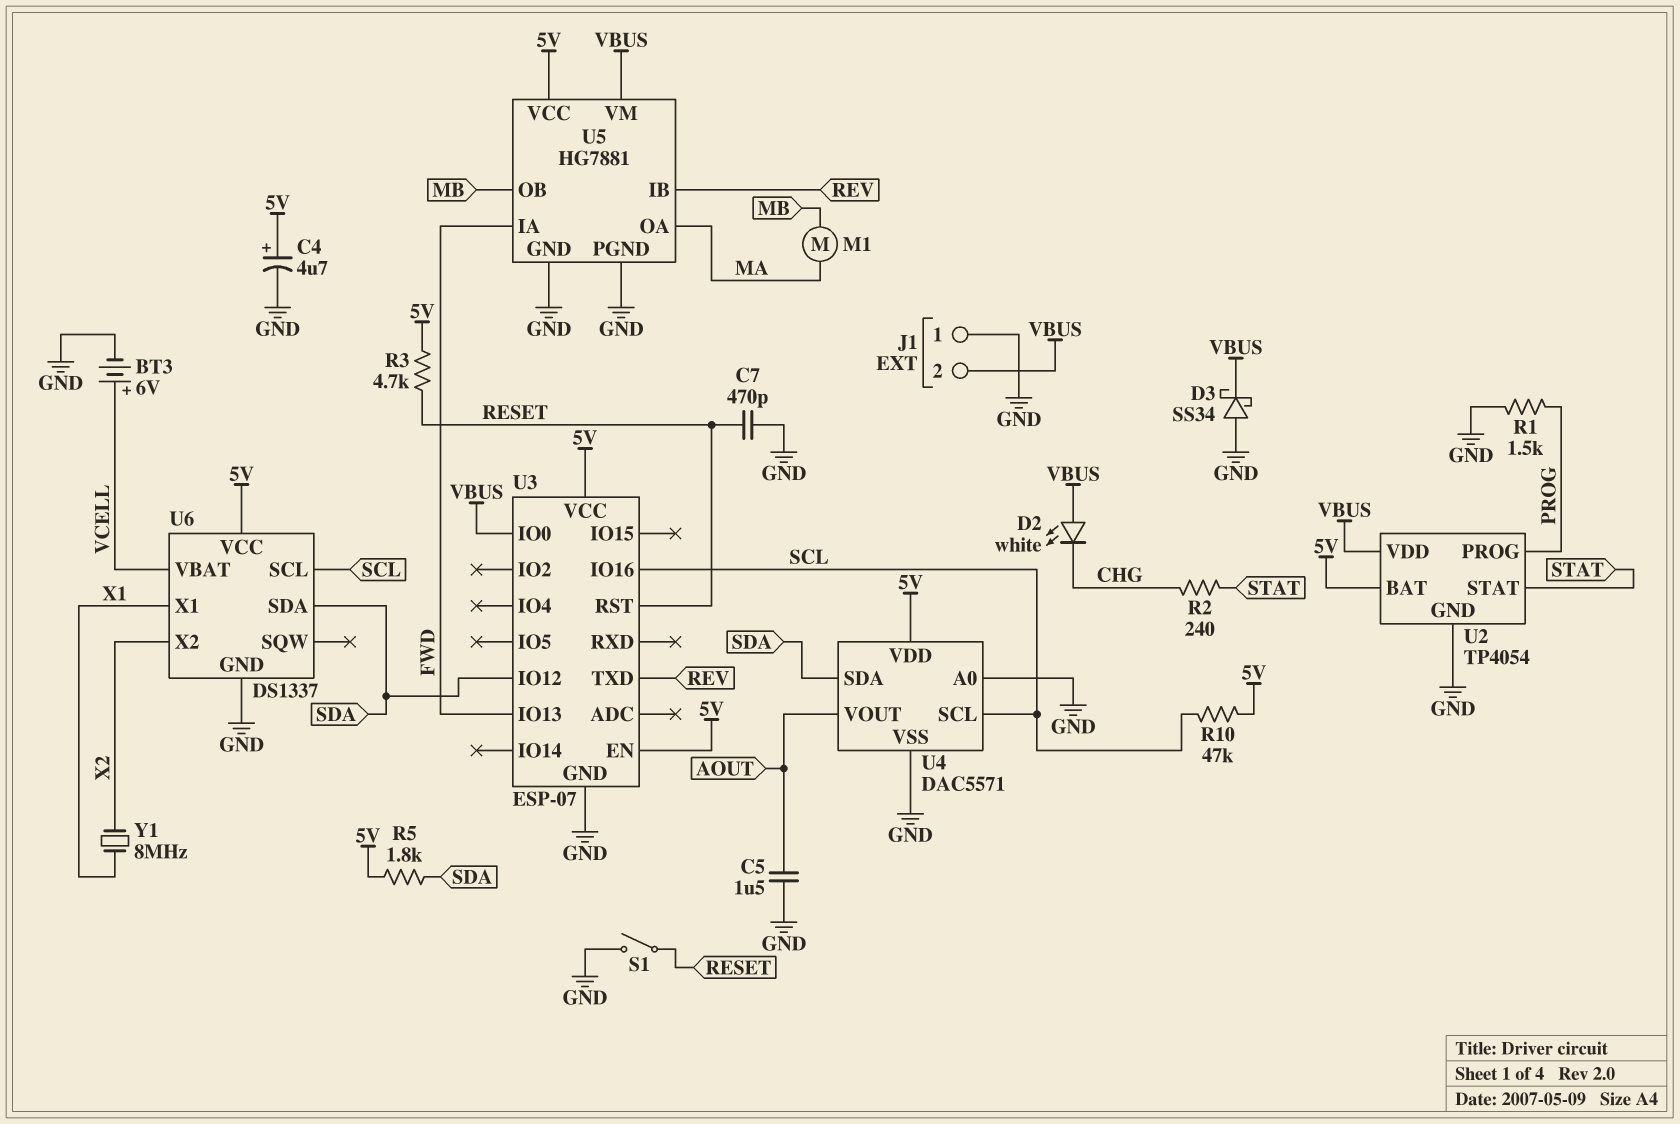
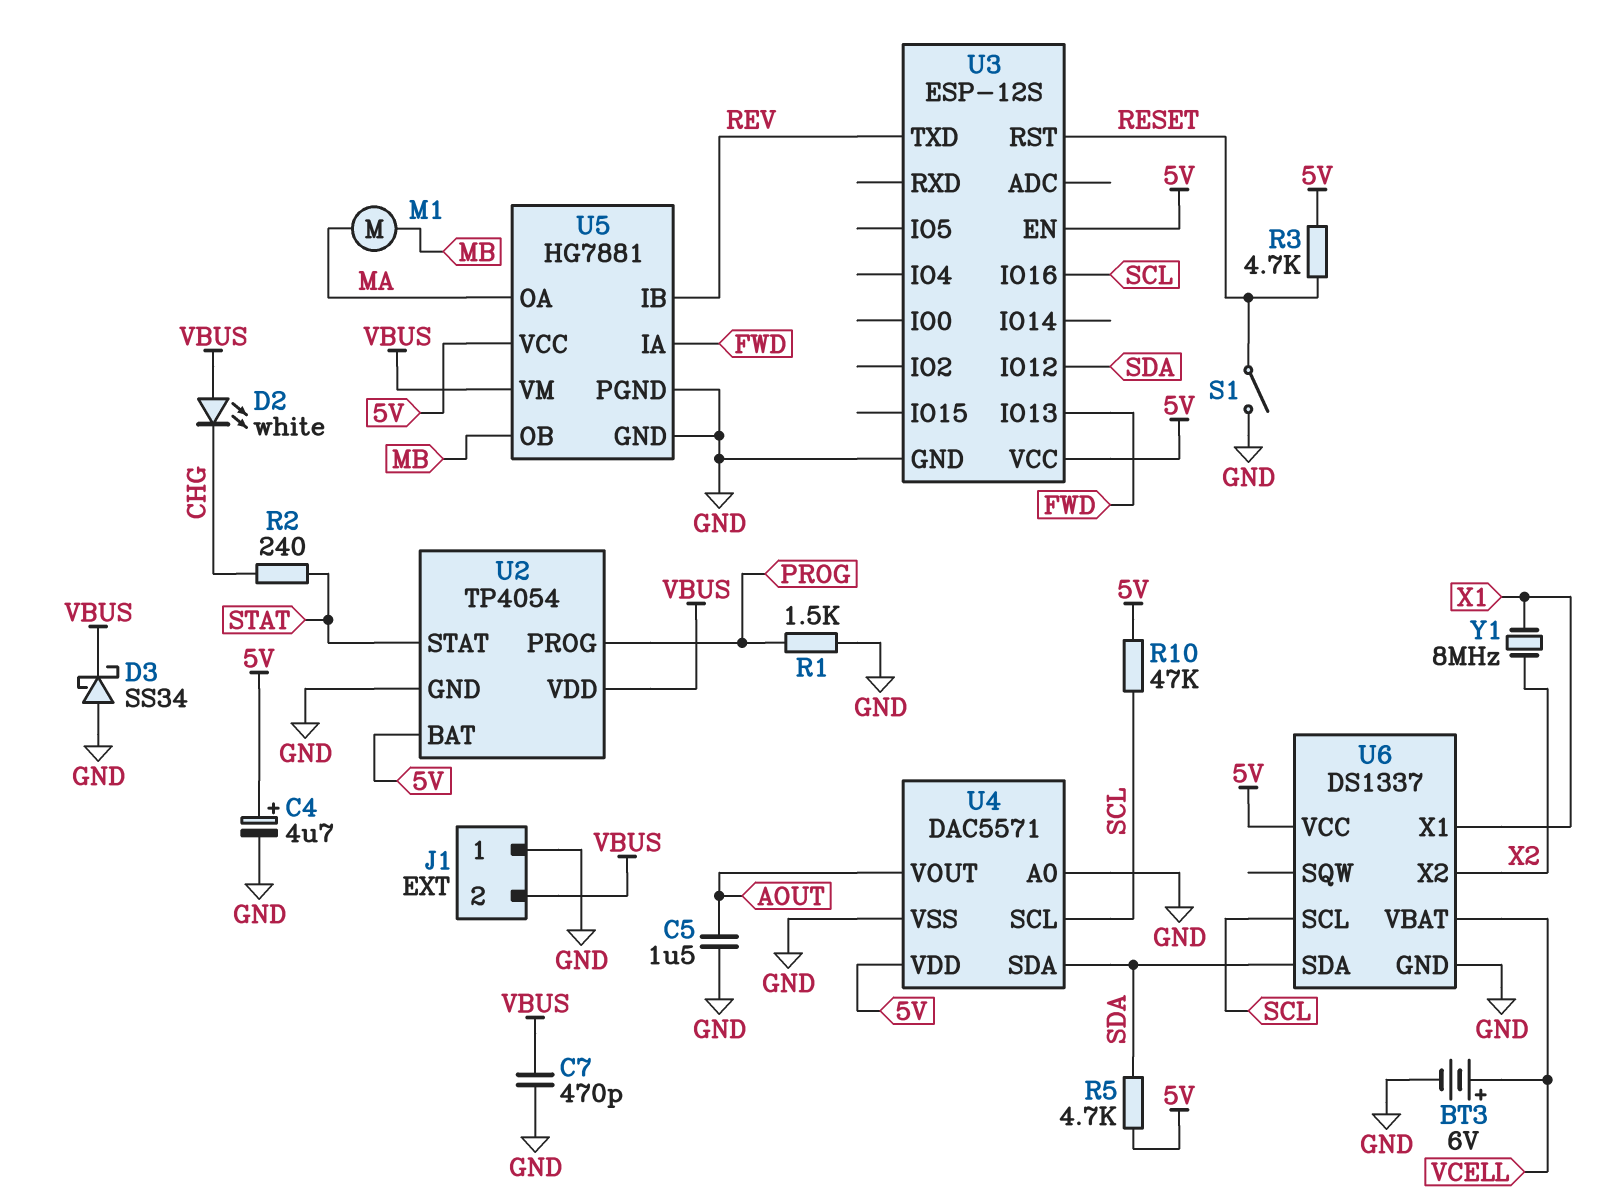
C7: 470pF (GND, RESET) -> 470pF (GND, VBUS)
R5: 1.8k (5V, SDA) -> 4.7k (5V, SDA)
U3: ESP-07 -> ESP-12S
U3 pin IO0: VBUS -> none

